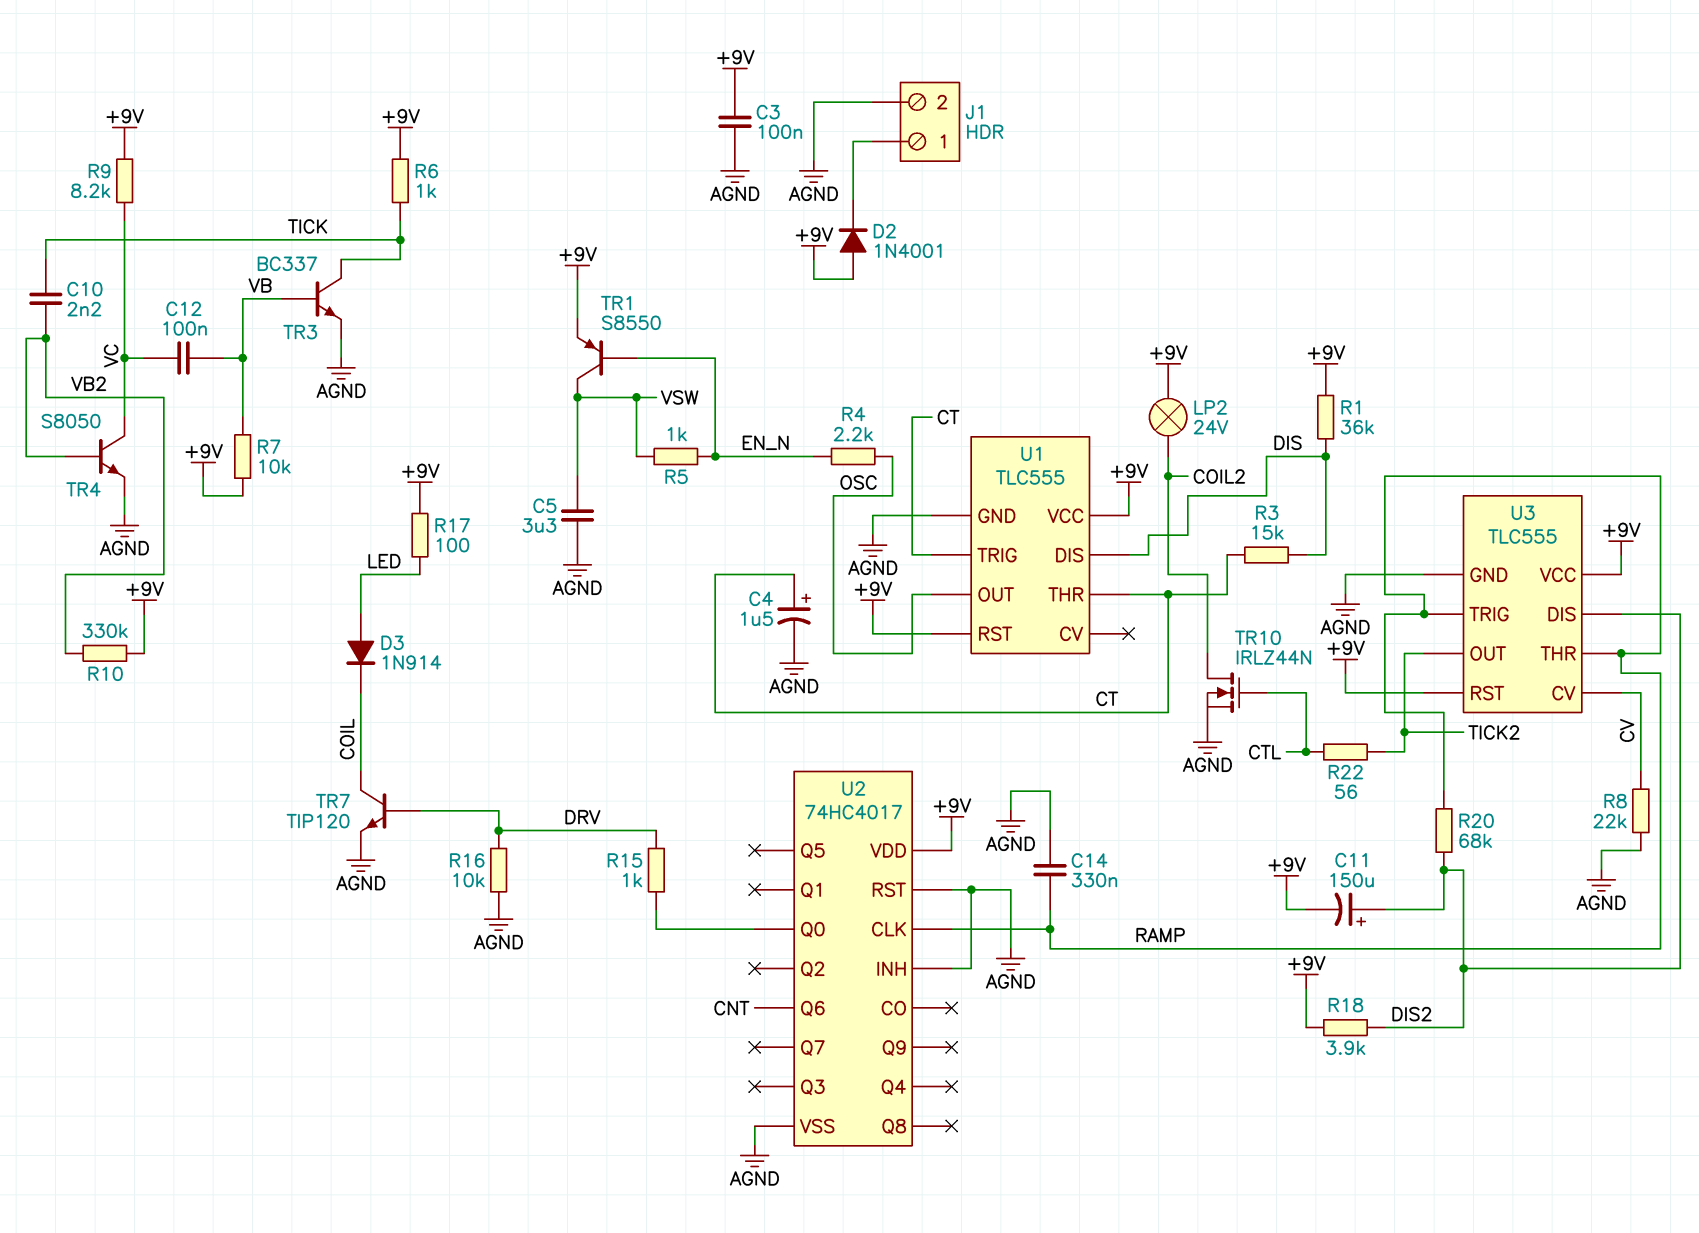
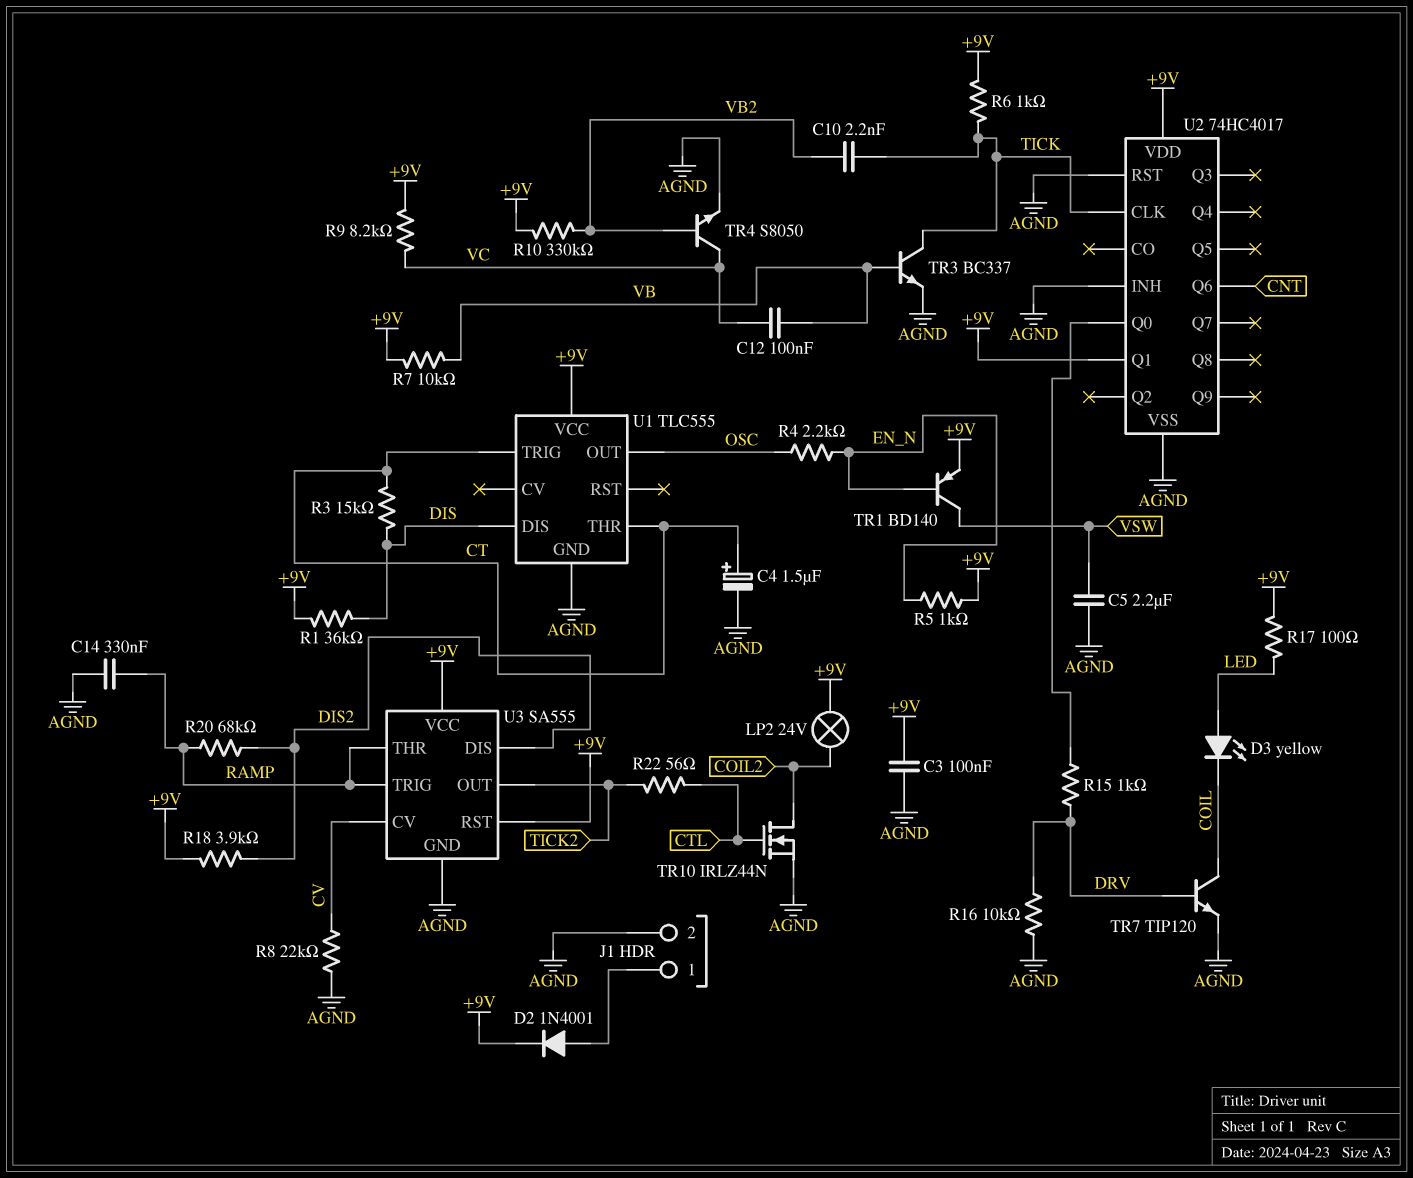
C5: 3.3uF (AGND, VSW) -> 2.2uF (AGND, VSW)
C11: 150uF (plus DIS2, minus +9V) -> none
D2: diode 1N4001 (A +9V, K J1/1) -> diode 1N4001 (A J1/1, K +9V)
D3: diode 1N914 (A LED, K COIL) -> LED yellow (A LED, K COIL)
R5: 1k (EN_N, VSW) -> 1k (+9V, EN_N)
TR1: PNP S8550 (B EN_N, C VSW, E +9V) -> PNP BD140 (B EN_N, C VSW, E +9V)
U1 pin RST: +9V -> none
U2 pin CLK: RAMP -> TICK
U2 pin Q1: none -> +9V
U3: TLC555 -> SA555

